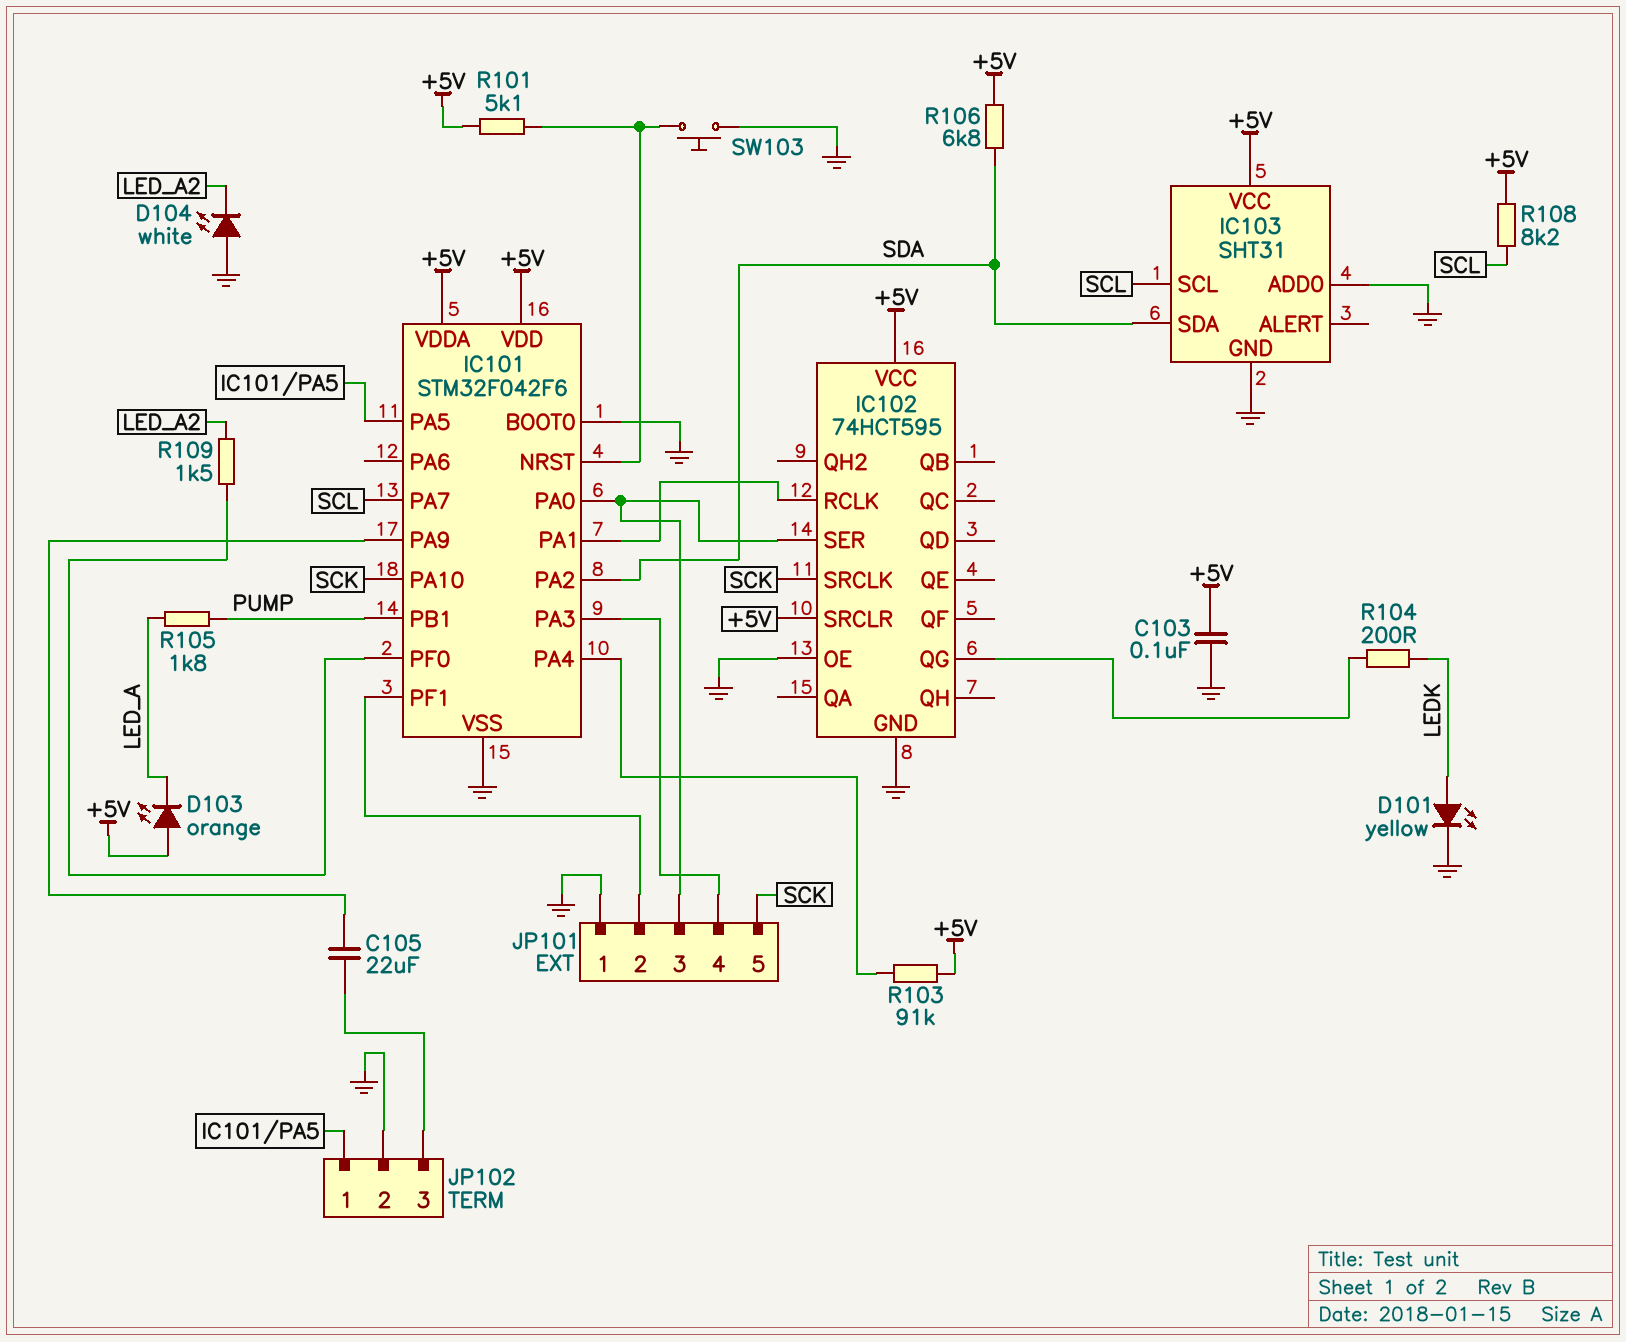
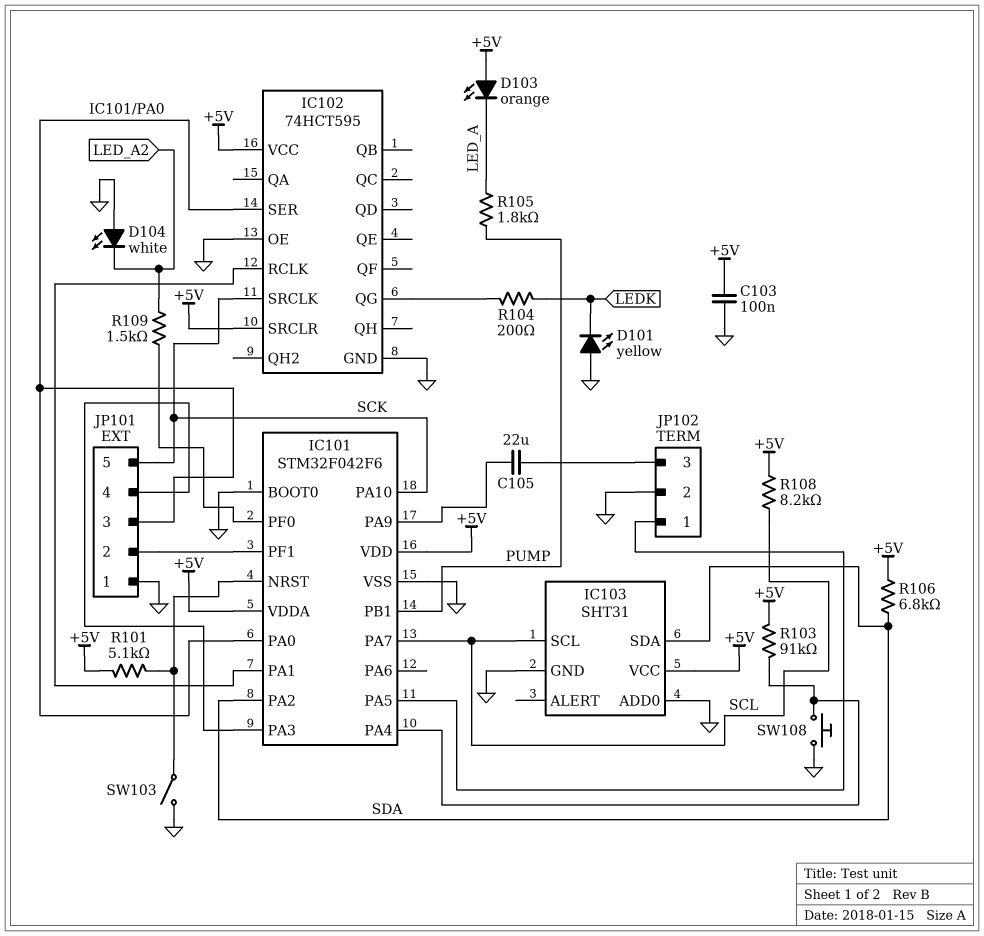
D101: LED yellow (A LEDK, K GND) -> LED yellow (A GND, K LEDK)
SW103: button (GND, IC101/NRST) -> switch (GND, IC101/NRST)
SW108: none -> button (GND, IC101/PA4)

